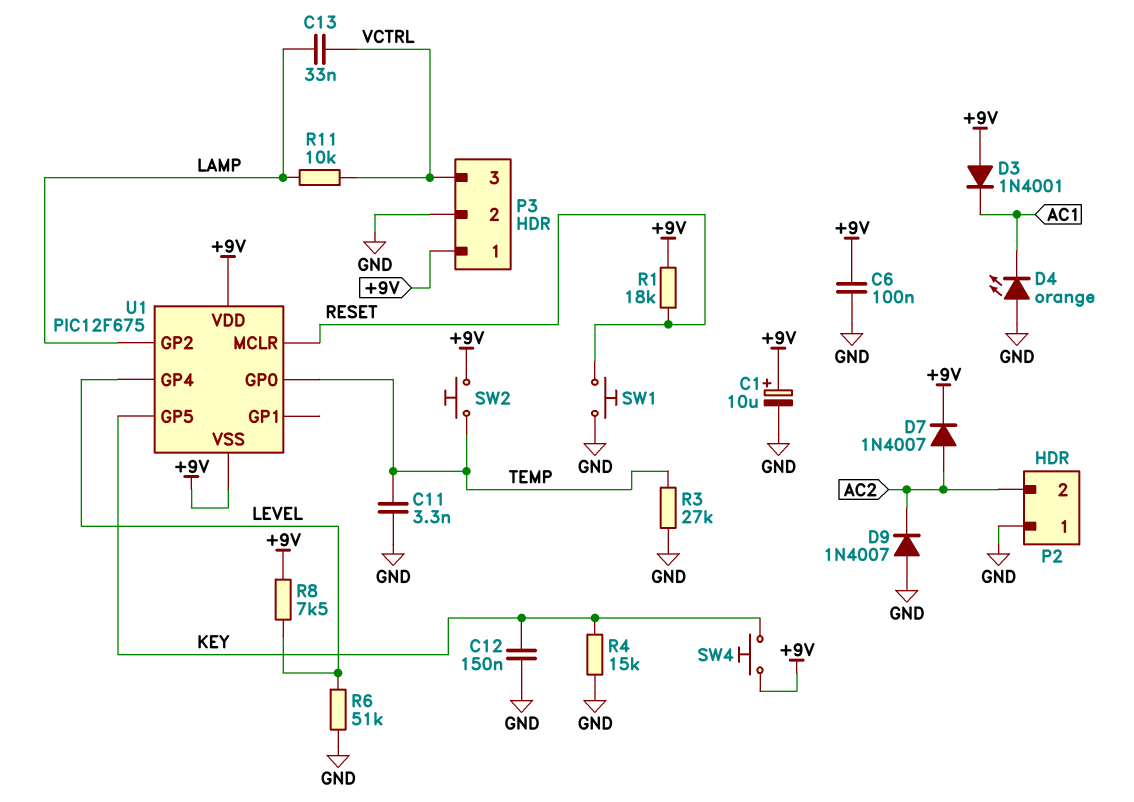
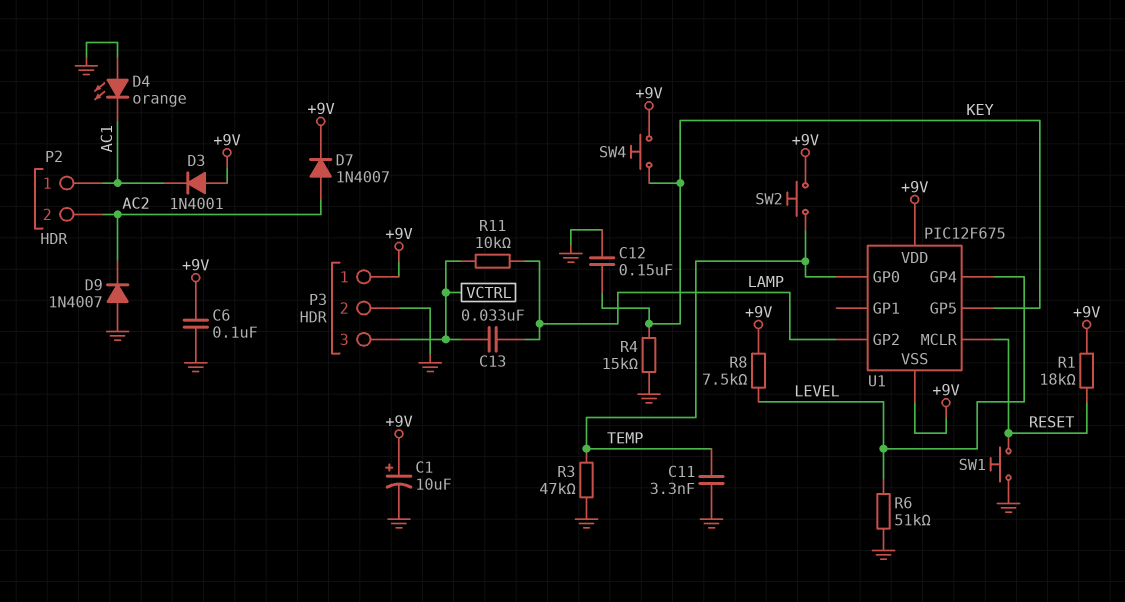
P2 pin 1: GND -> AC1
R3: 27k (GND, TEMP) -> 47k (GND, TEMP)

